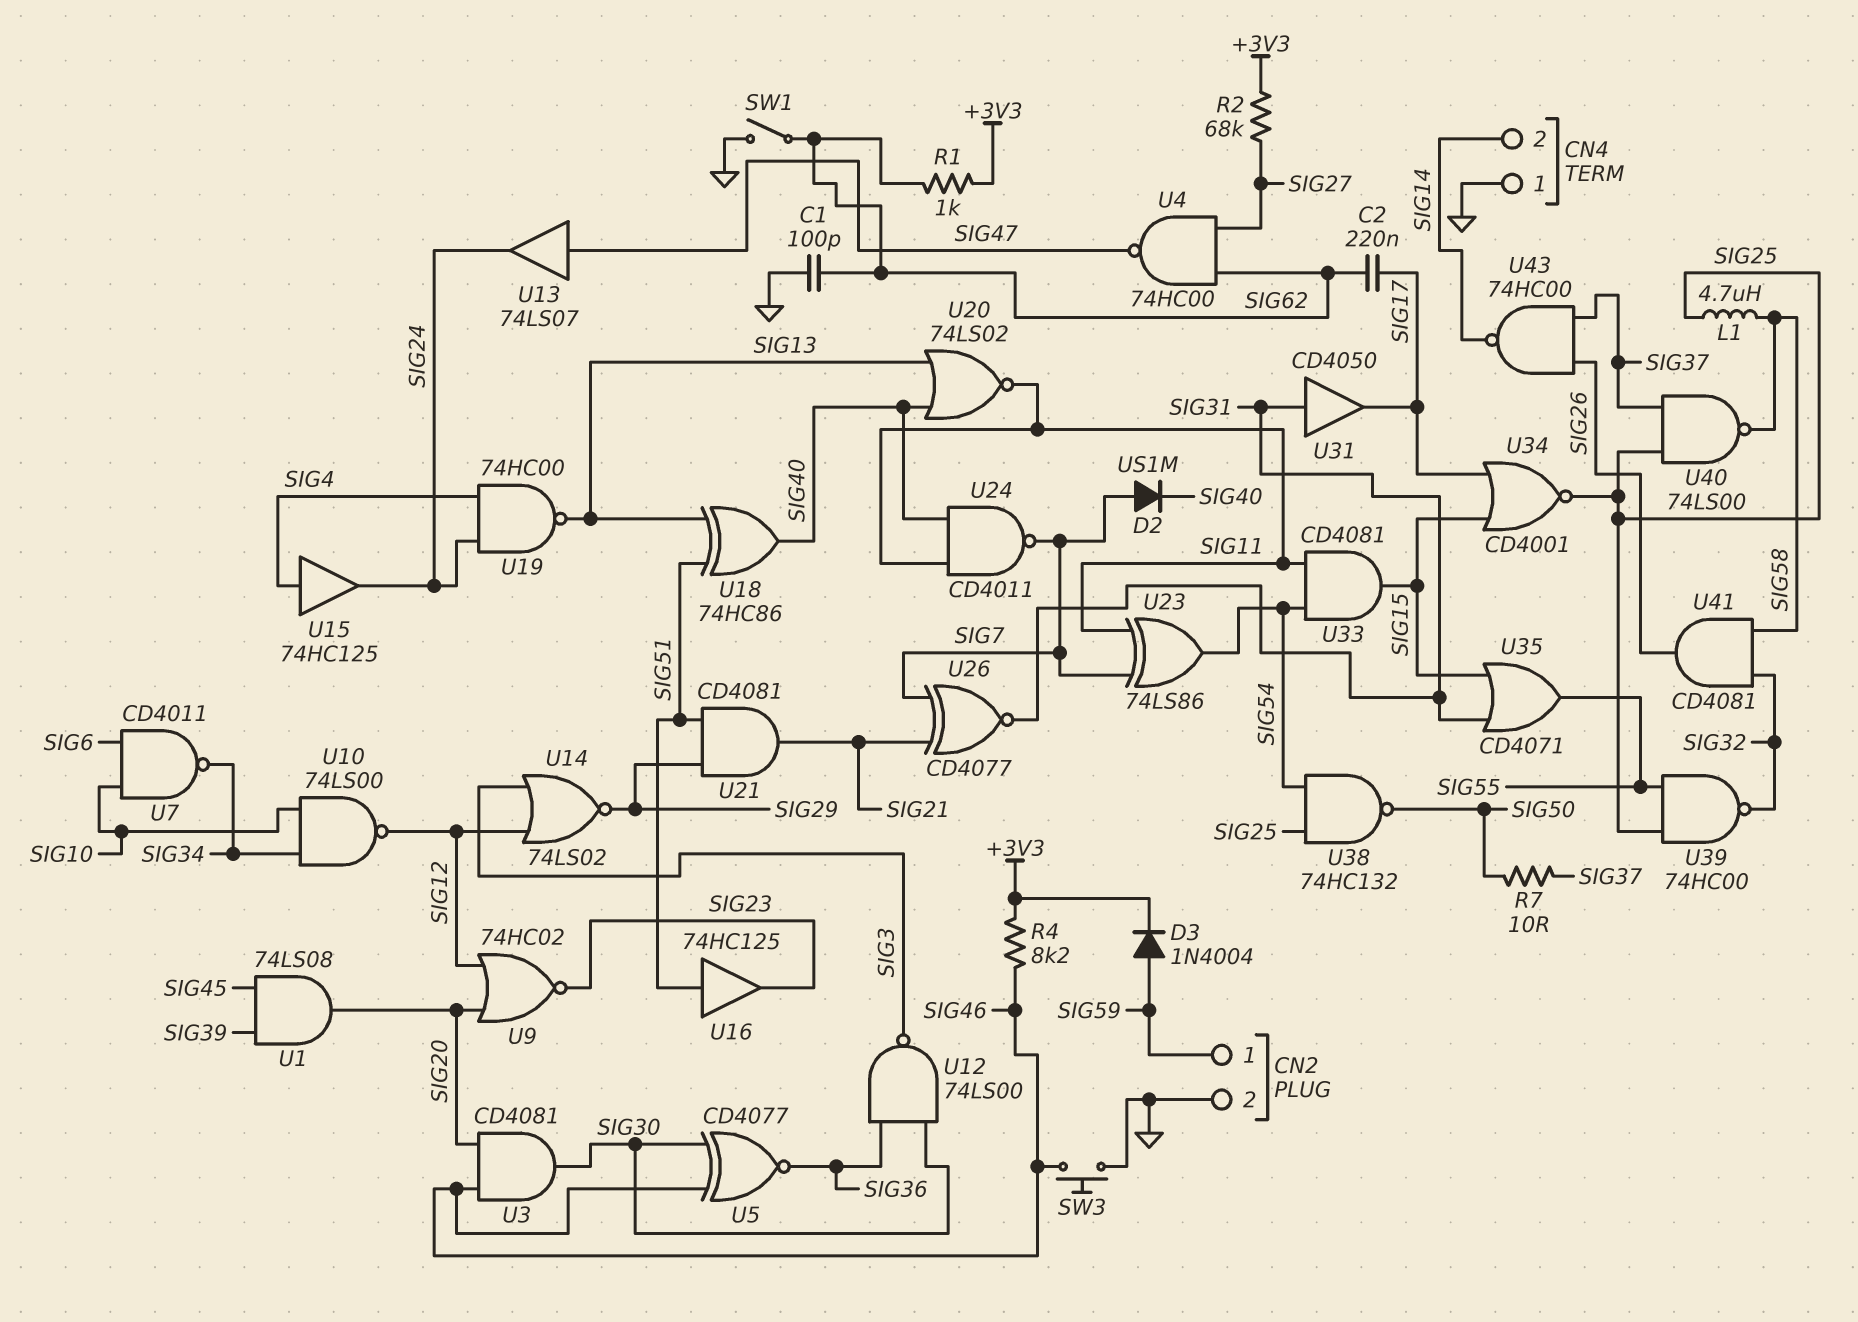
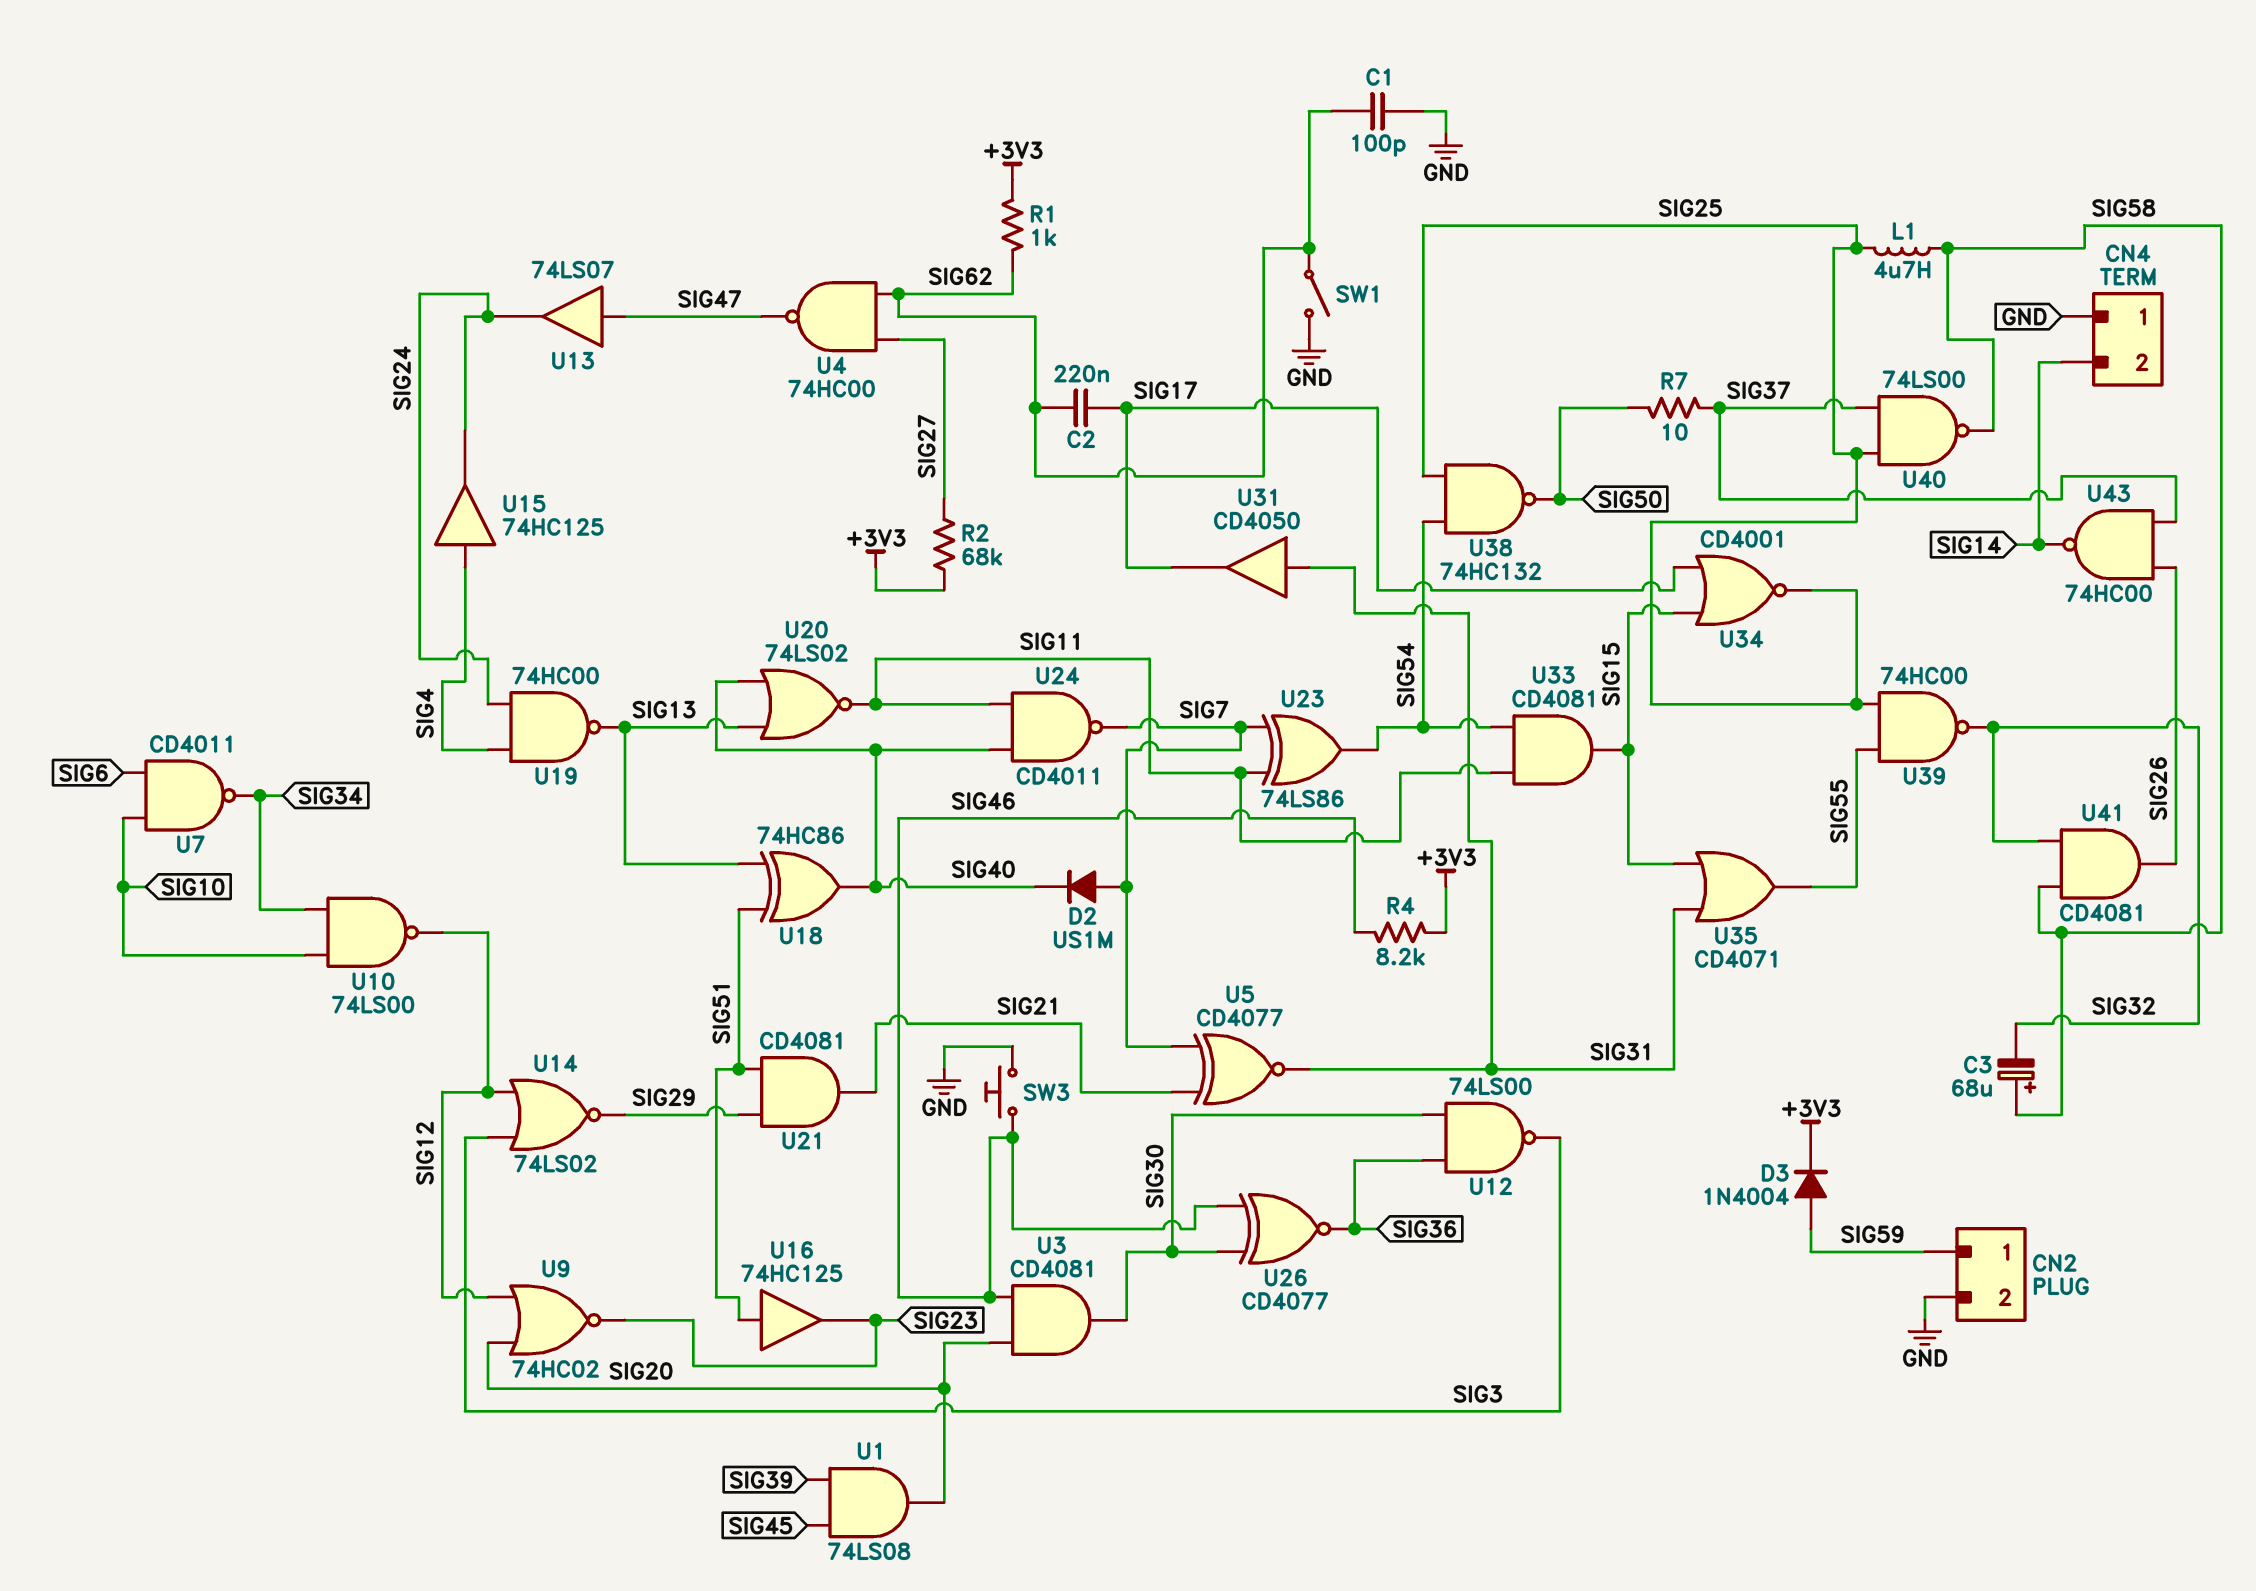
C3: none -> 68uF (plus SIG58, minus SIG32)
U5: XNOR CD4077 (in SIG30, in SIG46, out SIG36) -> XNOR CD4077 (in SIG7, in SIG21, out SIG31)
U26: XNOR CD4077 (in SIG7, in SIG21, out SIG31) -> XNOR CD4077 (in SIG30, in SIG46, out SIG36)

